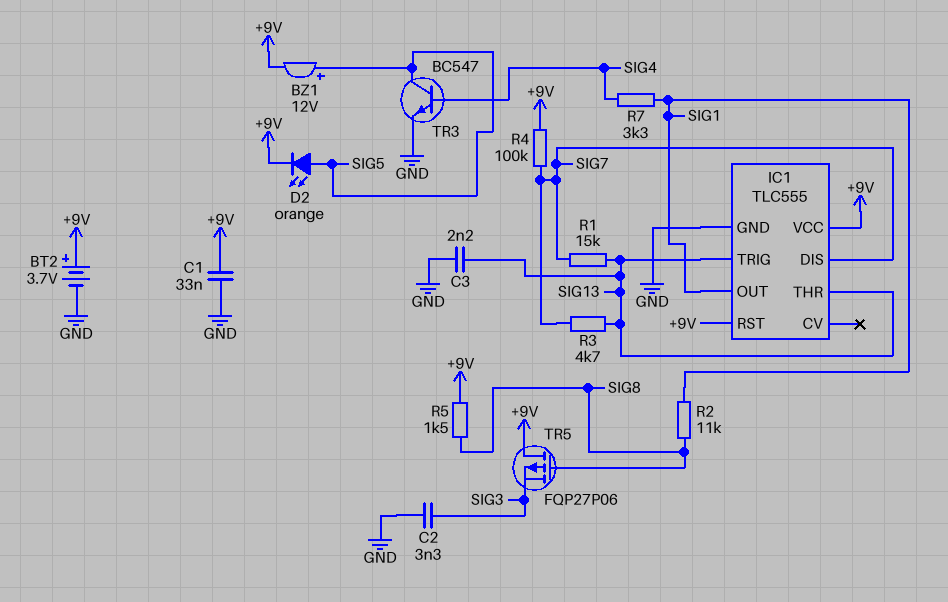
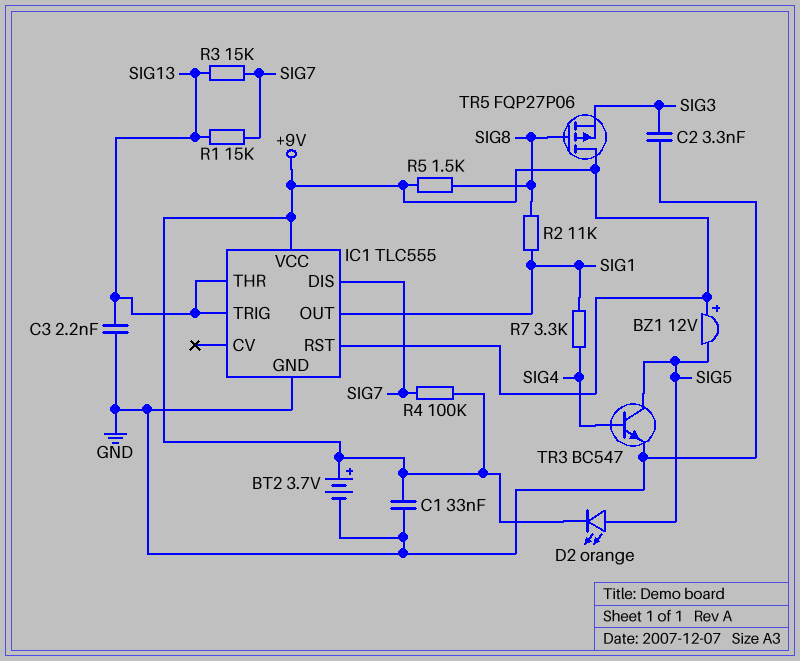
BZ1: buzzer 12V (plus SIG5, minus +9V) -> buzzer 12V (plus +9V, minus SIG5)
R3: 4.7k (SIG7, SIG13) -> 15k (SIG7, SIG13)

